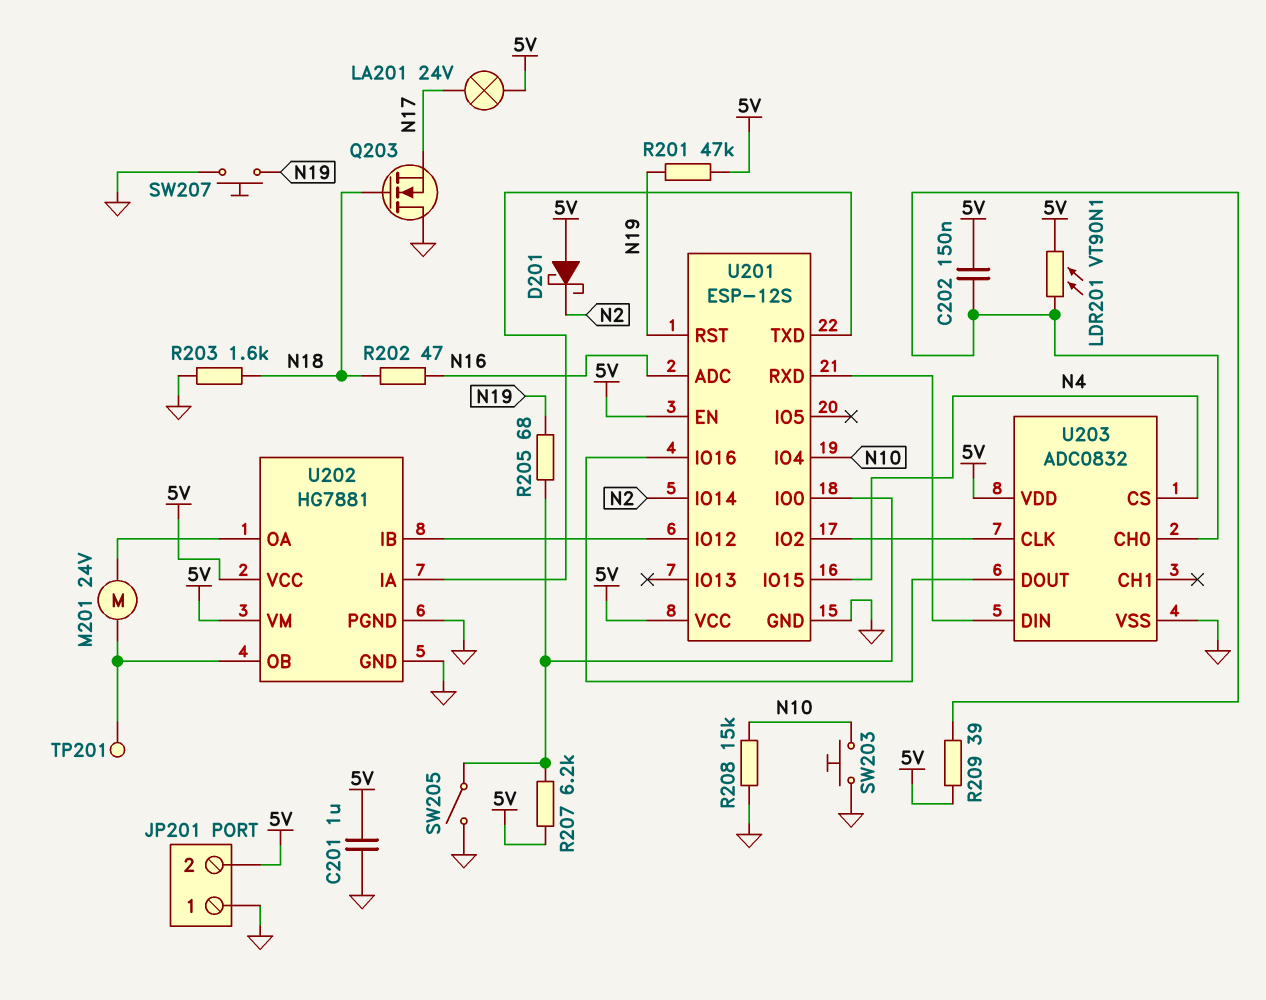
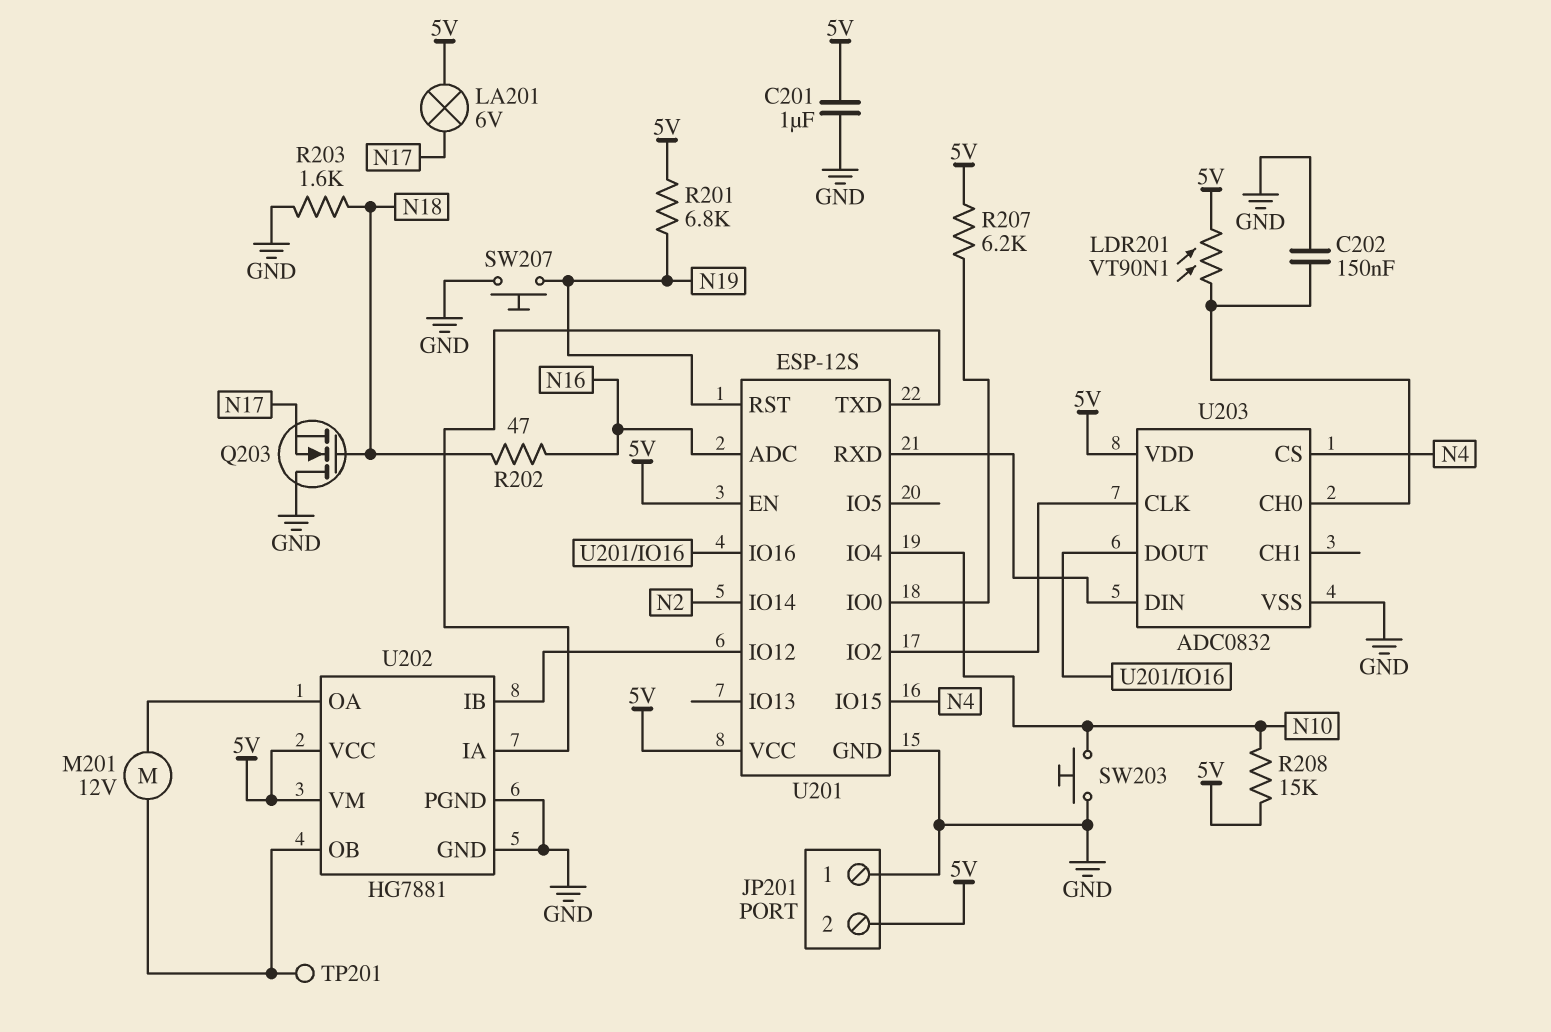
C202: 150nF (5V, U203/CH0) -> 150nF (GND, U203/CH0)
D201: schottky (A 5V, K N2) -> none
LA201: lamp 24V (5V, N17) -> lamp 6V (5V, N17)
M201: motor 24V (U202/OA, U202/OB) -> motor 12V (U202/OA, U202/OB)
R201: 47k (5V, N19) -> 6.8k (5V, N19)
R205: 68 (N19, U201/IO0) -> none
R208: 15k (GND, N10) -> 15k (5V, N10)
R209: 39 (5V, U203/CH0) -> none
SW205: switch (GND, U201/IO0) -> none

